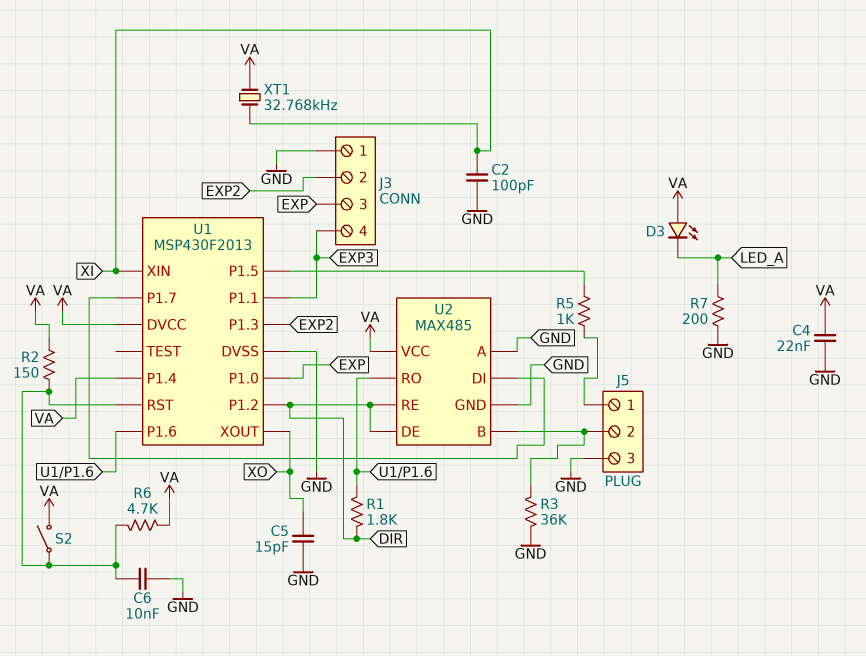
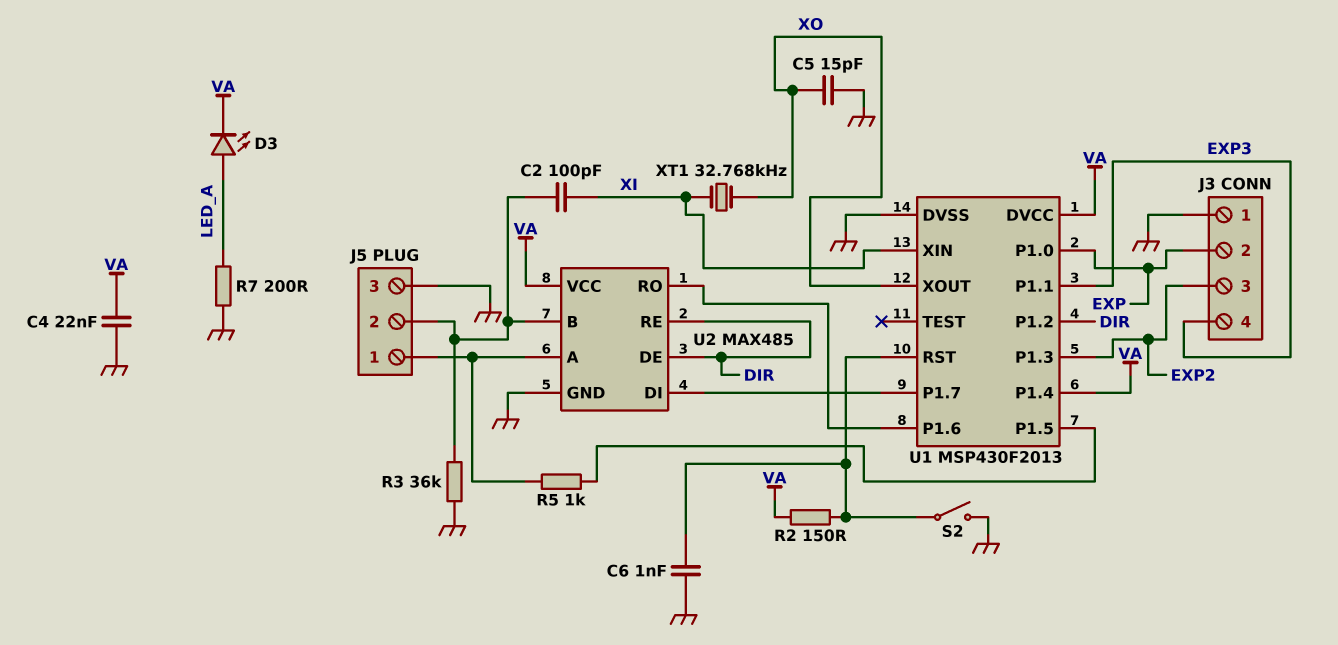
C2: 100pF (GND, XI) -> 100pF (J5/2, XI)
C6: 10nF (GND, U1/RST) -> 1nF (GND, U1/RST)
D3: LED (A VA, K LED_A) -> LED (A LED_A, K VA)
J3 pin 2: EXP2 -> EXP
J3 pin 3: EXP -> EXP2
R1: 1.8k (DIR, U1/P1.6) -> none
R6: 4.7k (U1/RST, VA) -> none
S2: switch (U1/RST, VA) -> switch (GND, U1/RST)
U2 pin A: GND -> J5/1
XT1: 32.768kHz (VA, XI) -> 32.768kHz (XI, XO)

